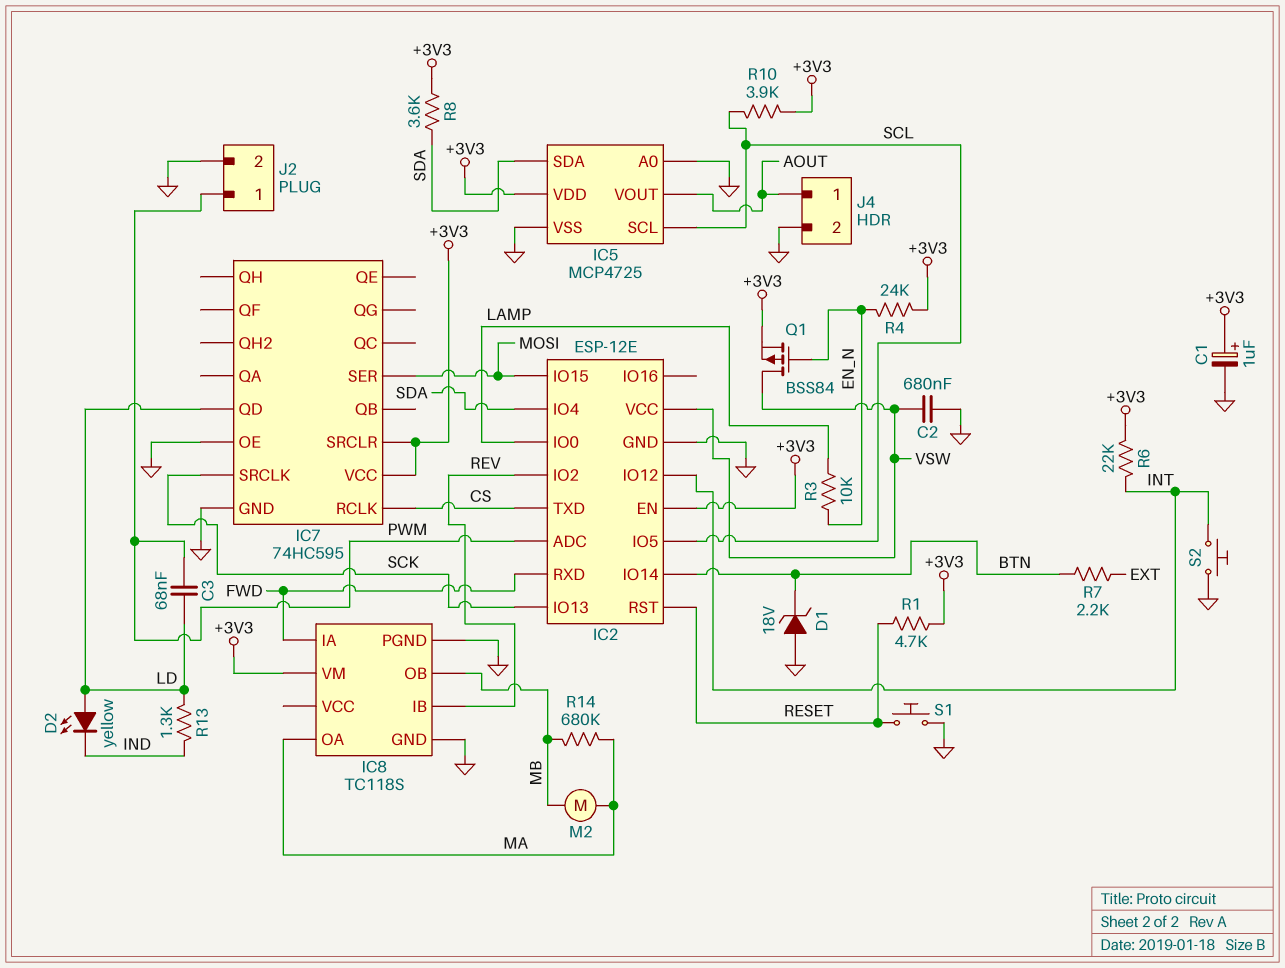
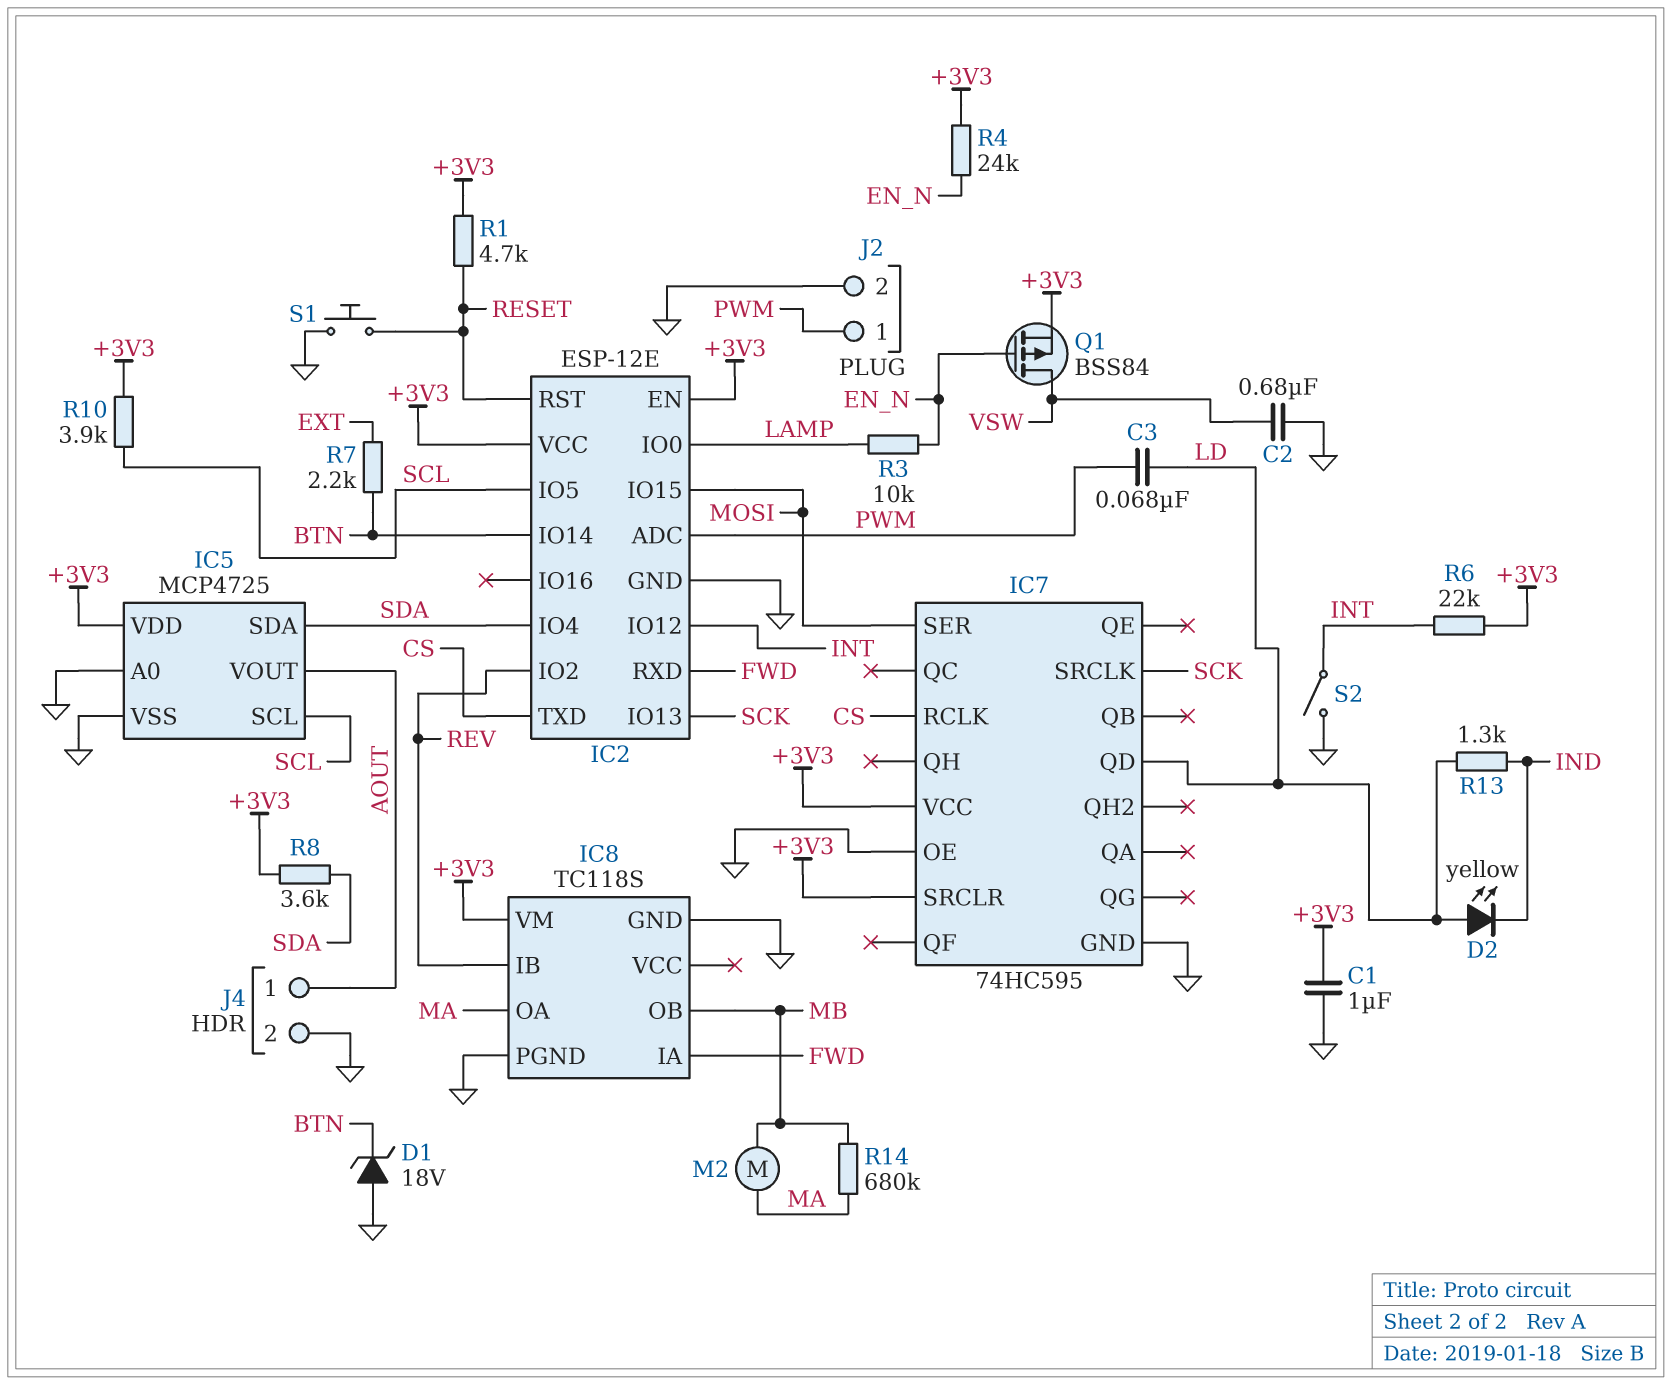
C1: 1uF (plus +3V3, minus GND) -> 1uF (+3V3, GND)
IC2 pin VCC: VSW -> +3V3
S2: button (GND, INT) -> switch (GND, INT)

